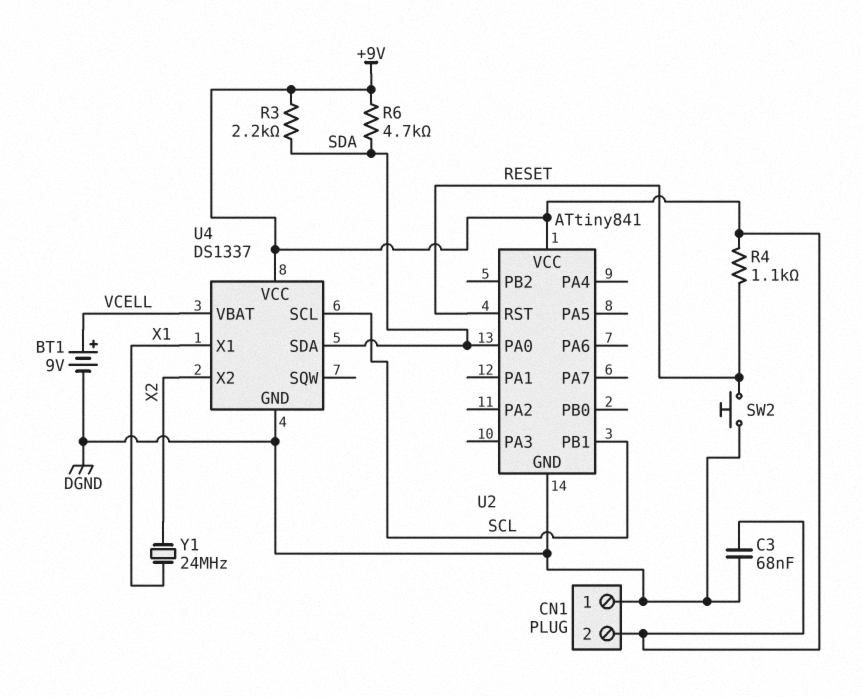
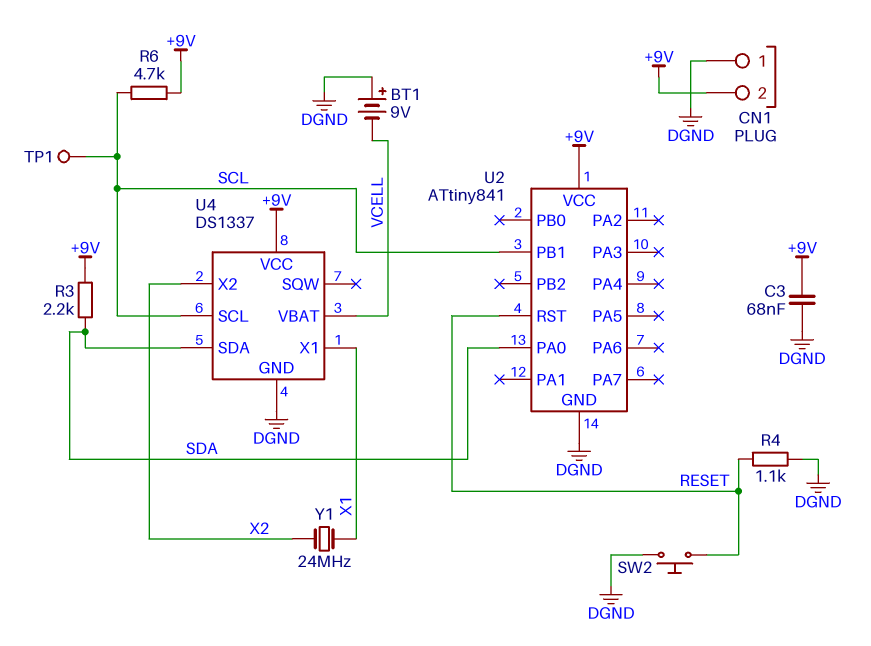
BT1: 9V (plus VCELL, minus DGND) -> 9V (plus DGND, minus VCELL)
R4: 1.1k (+9V, RESET) -> 1.1k (DGND, RESET)
R6: 4.7k (+9V, SDA) -> 4.7k (+9V, SCL)
TP1: none -> test point (SCL)

